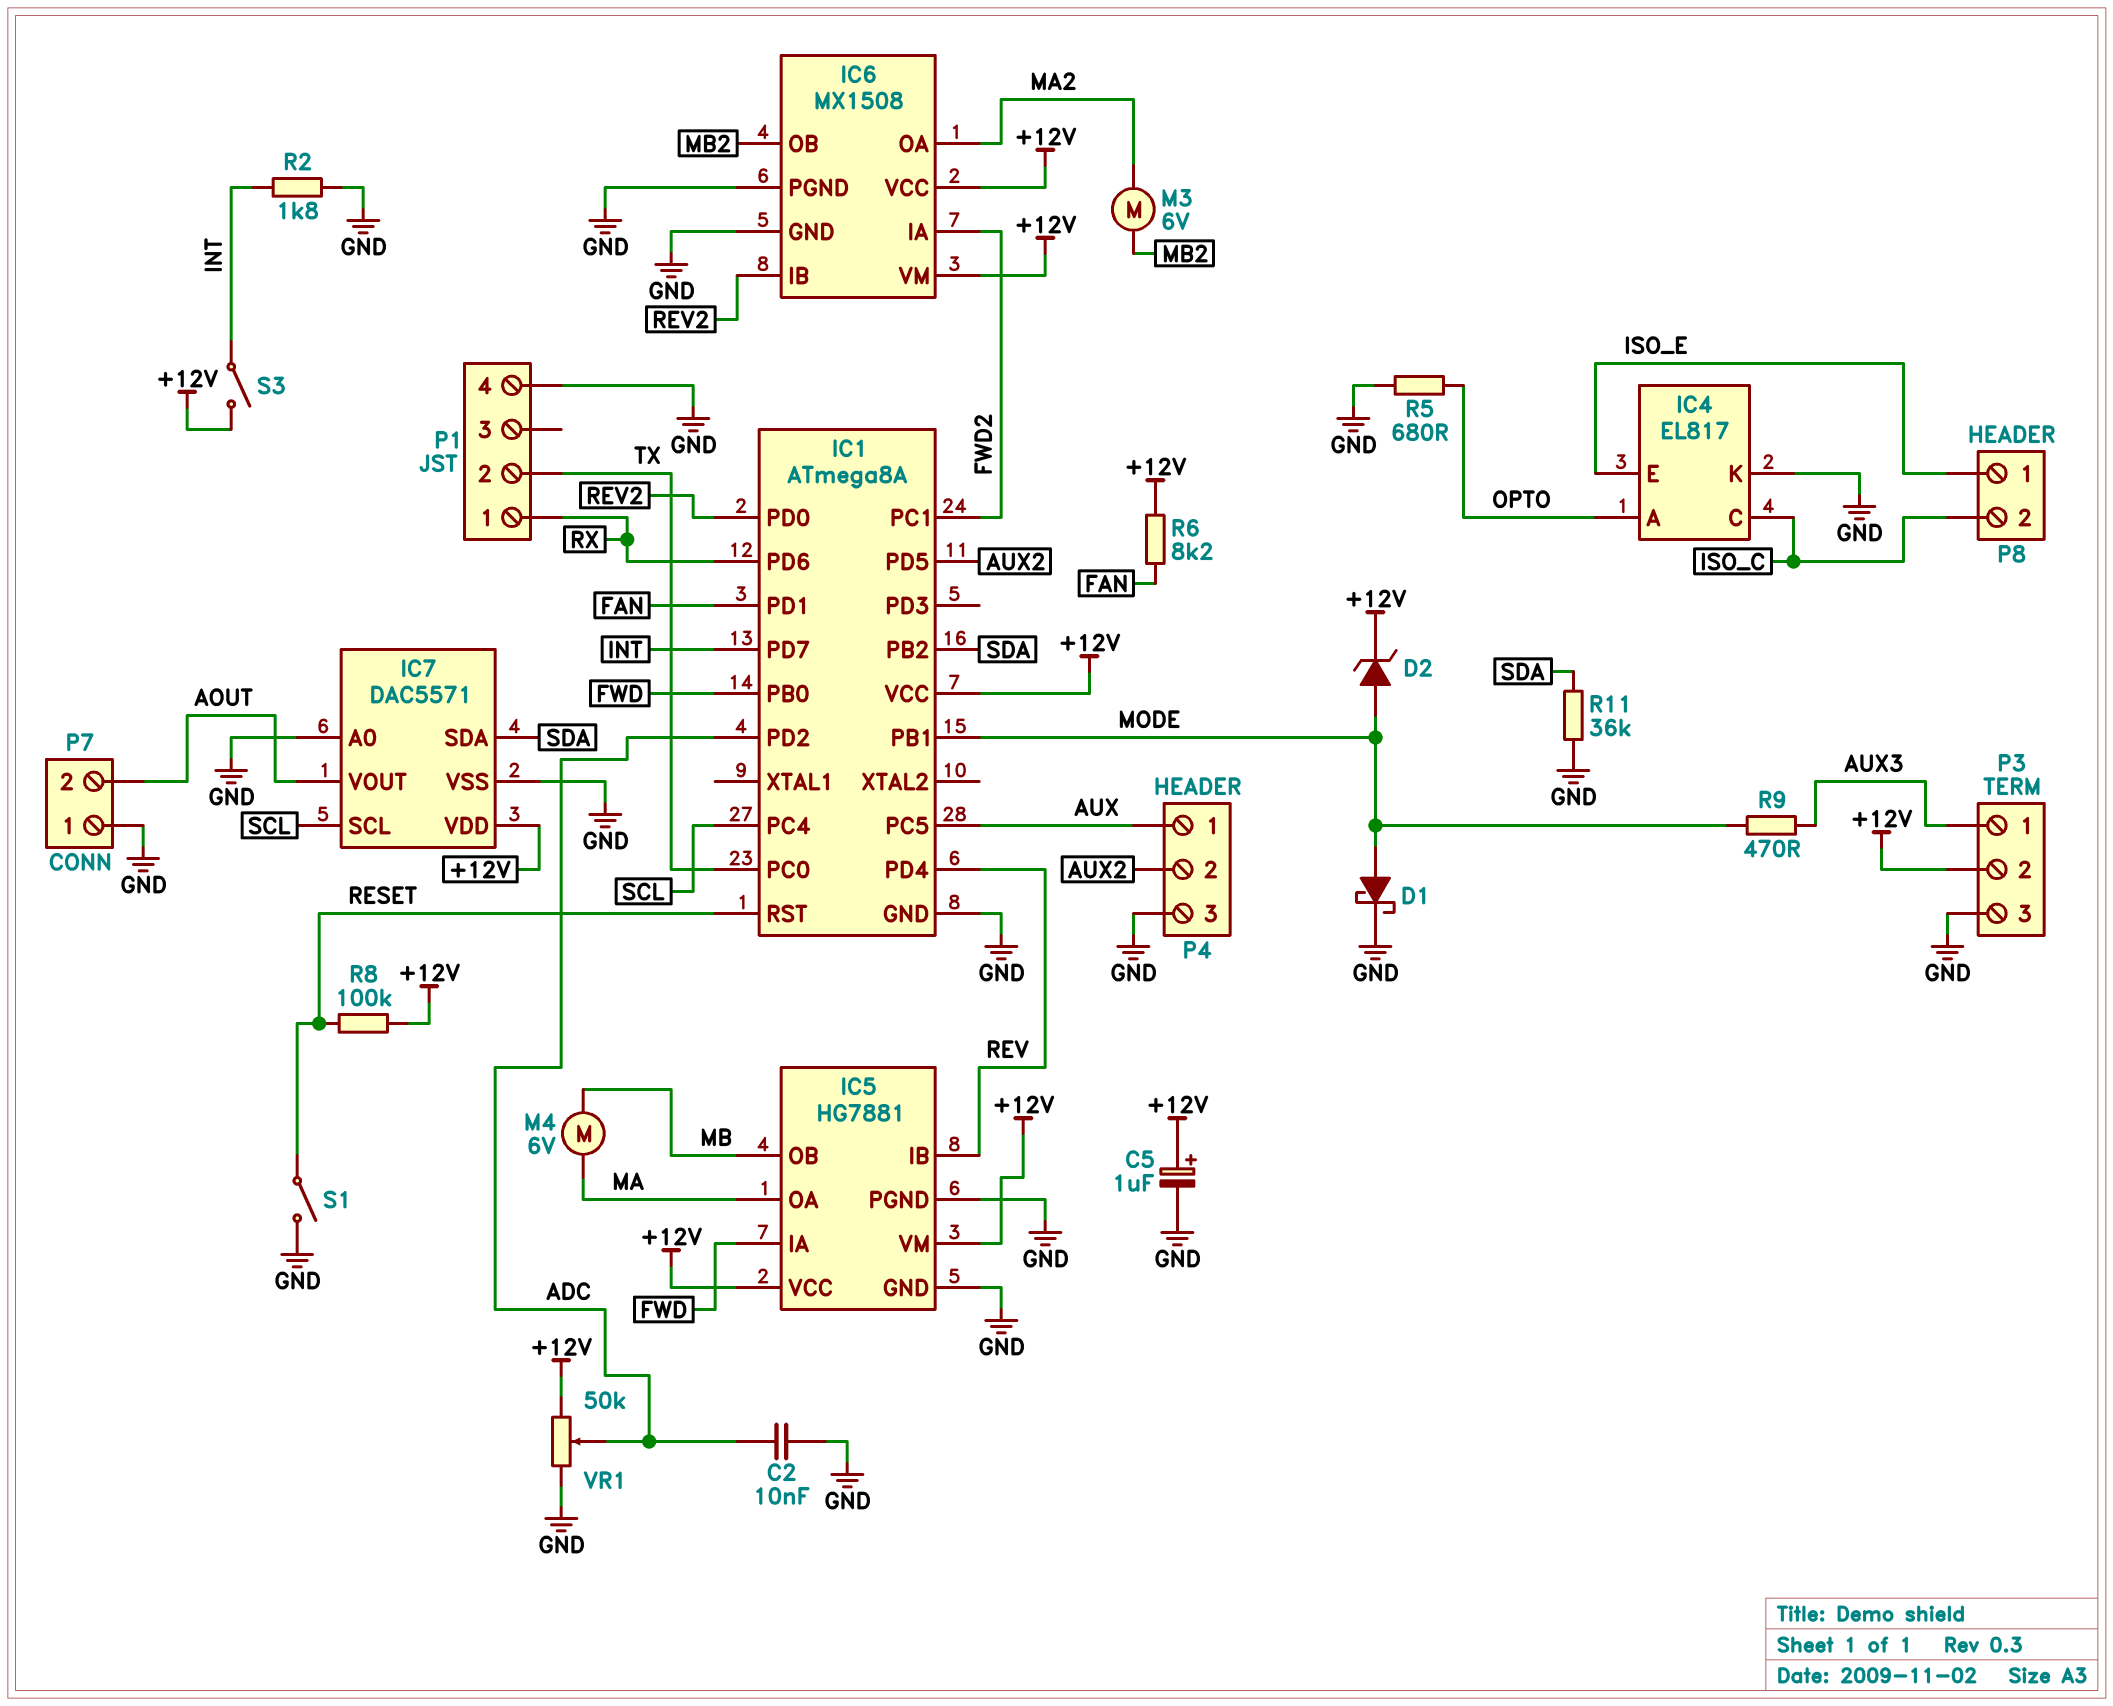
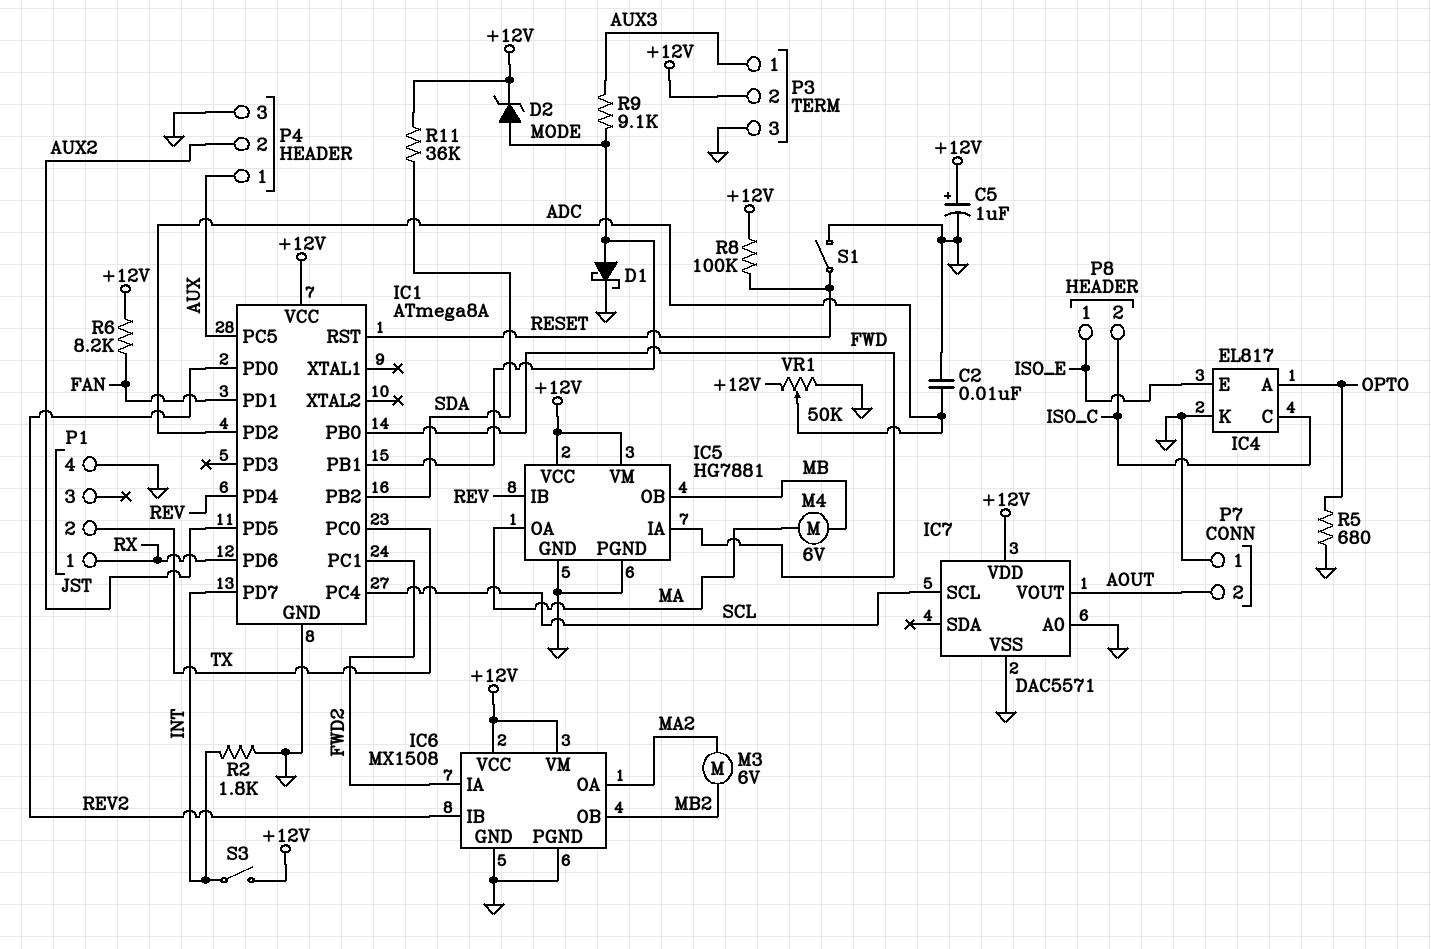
IC7 pin SDA: SDA -> none
R9: 470 (AUX3, MODE) -> 9.1k (AUX3, MODE)
R11: 36k (GND, SDA) -> 36k (+12V, SDA)

